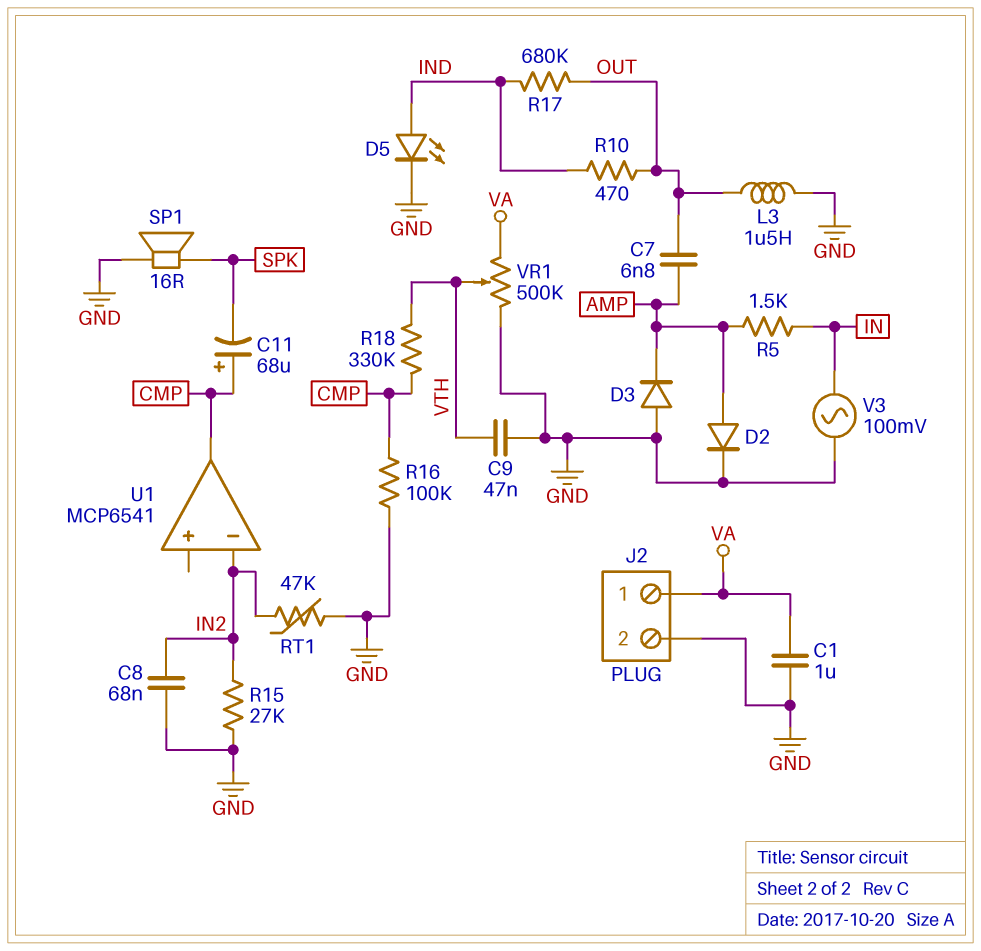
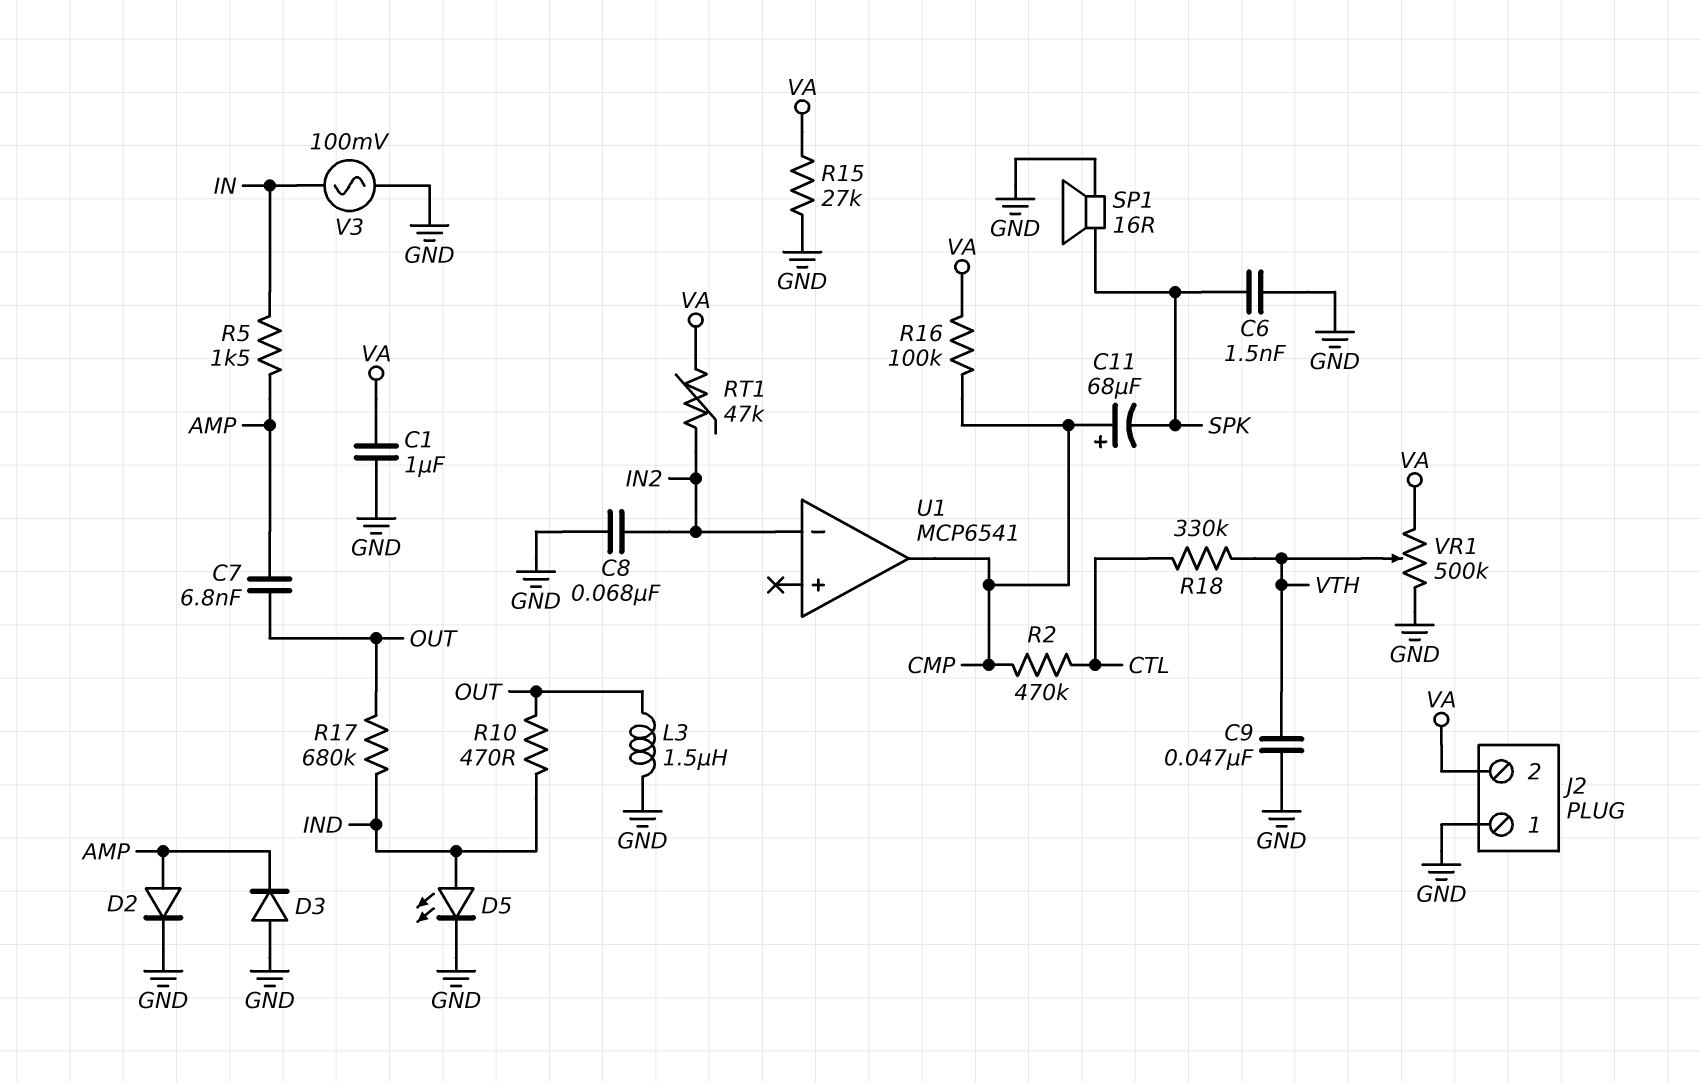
C6: none -> 1.5nF (GND, SPK)
J2 pin 1: VA -> GND
J2 pin 2: GND -> VA
R2: none -> 470k (CMP, CTL)
R15: 27k (GND, IN2) -> 27k (GND, VA)
R16: 100k (CMP, GND) -> 100k (CMP, VA)
R18: 330k (CMP, VTH) -> 330k (CTL, VTH)
RT1: 47k (GND, IN2) -> 47k (IN2, VA)

